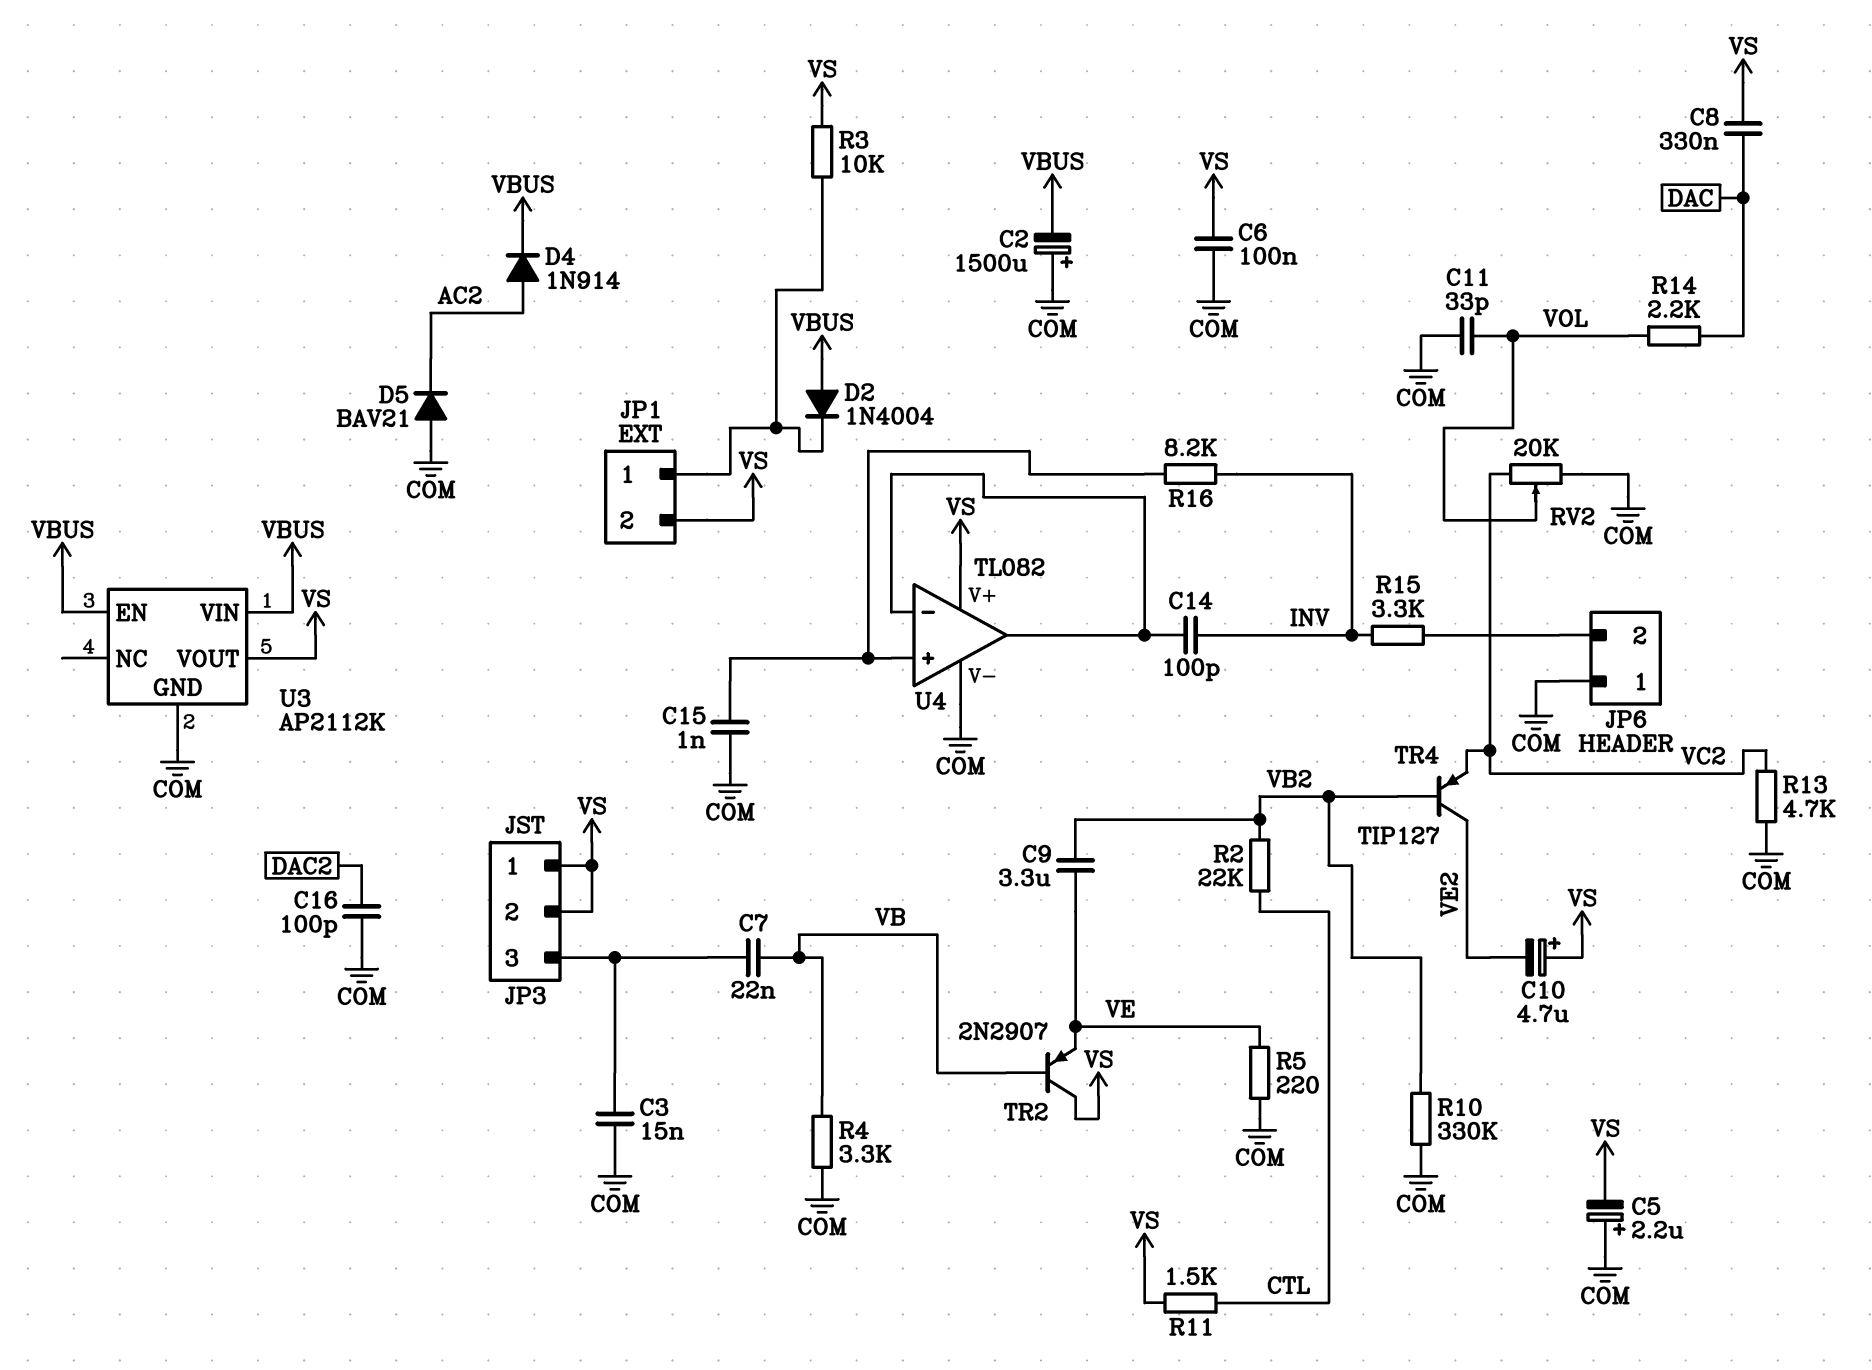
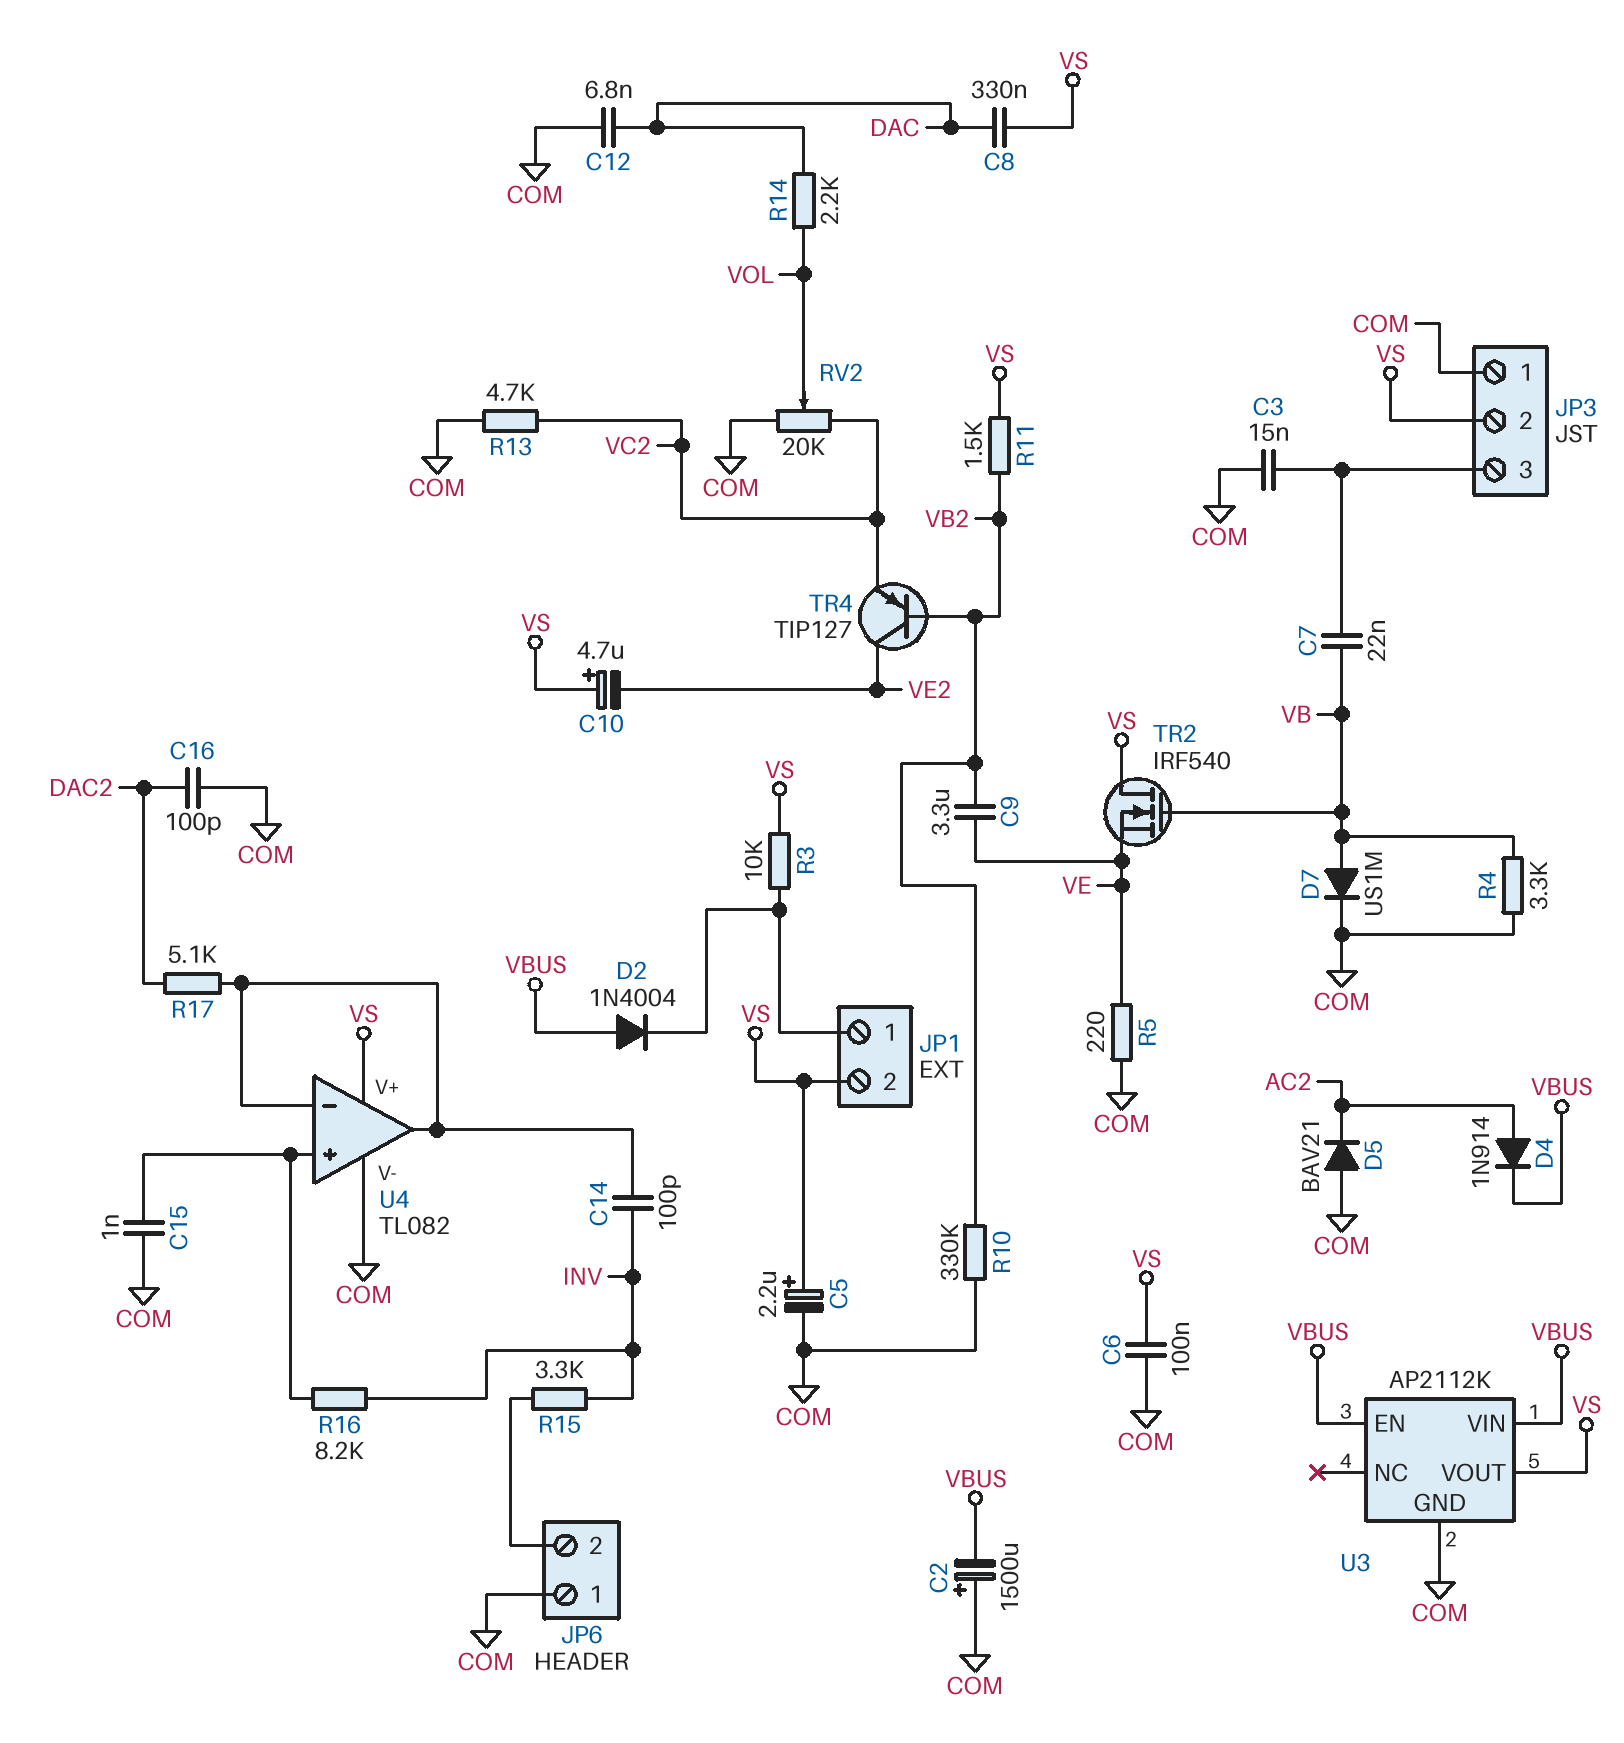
C5: 2.2uF (plus COM, minus VS) -> 2.2uF (plus VS, minus COM)
C11: 33pF (COM, VOL) -> none
C12: none -> 6.8nF (COM, DAC)
D7: none -> diode US1M (A VB, K COM)
JP3 pin 1: VS -> COM
R2: 22k (CTL, VB2) -> none
R11: 1.5k (CTL, VS) -> 1.5k (VB2, VS)
R17: none -> 5.1k (DAC2, U4/in-)
TR2: PNP 2N2907 (B VB, C VS, E VE) -> NMOS IRF540 (G VB, D VS, S VE)

